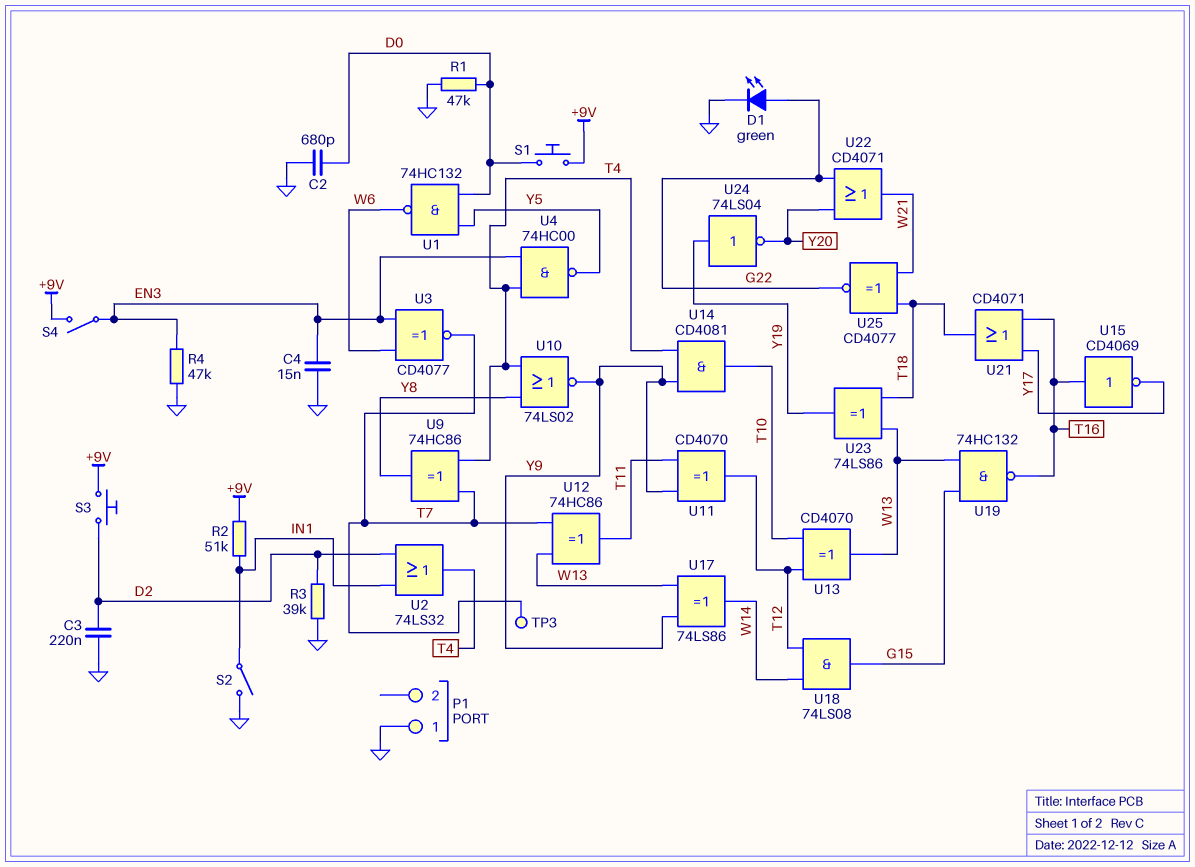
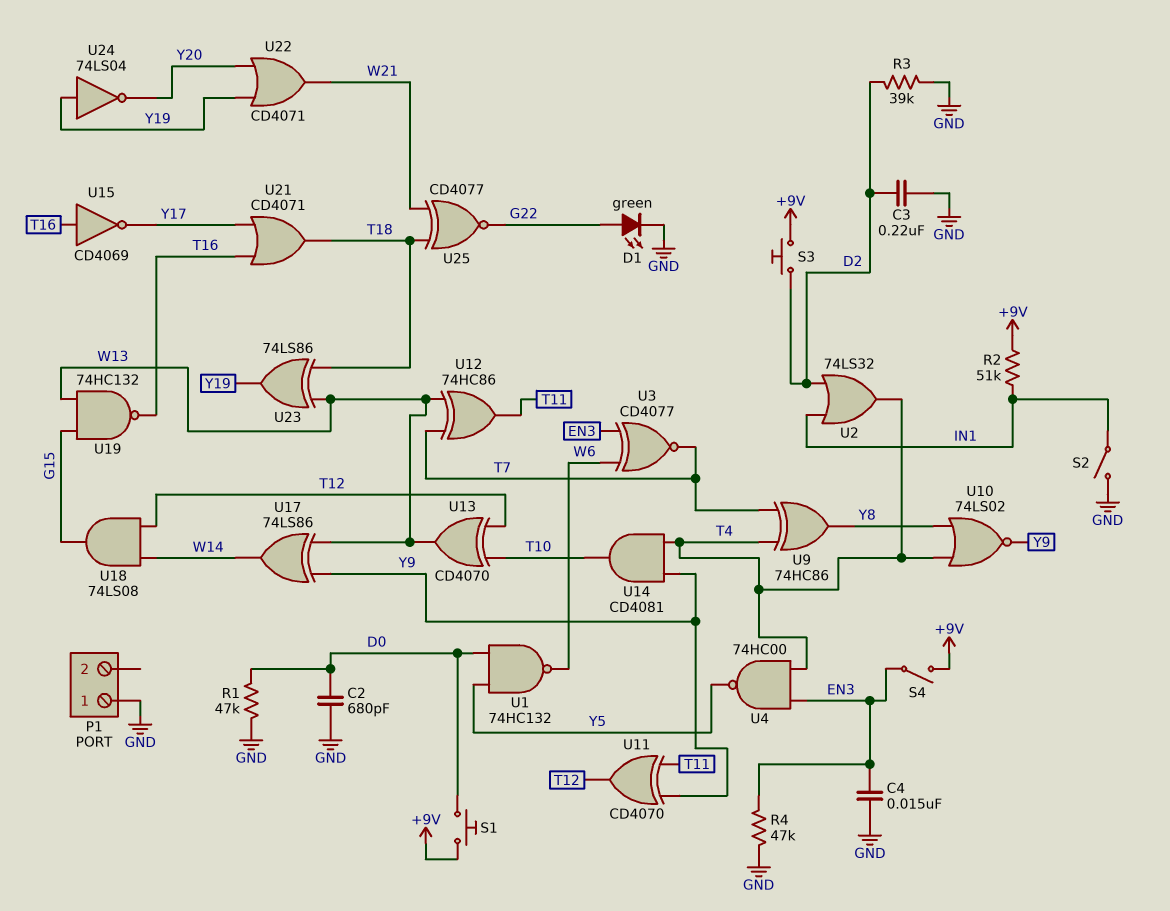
TP3: test point (T7) -> none
U22: OR CD4071 (in G22, in Y20, out W21) -> OR CD4071 (in Y19, in Y20, out W21)

